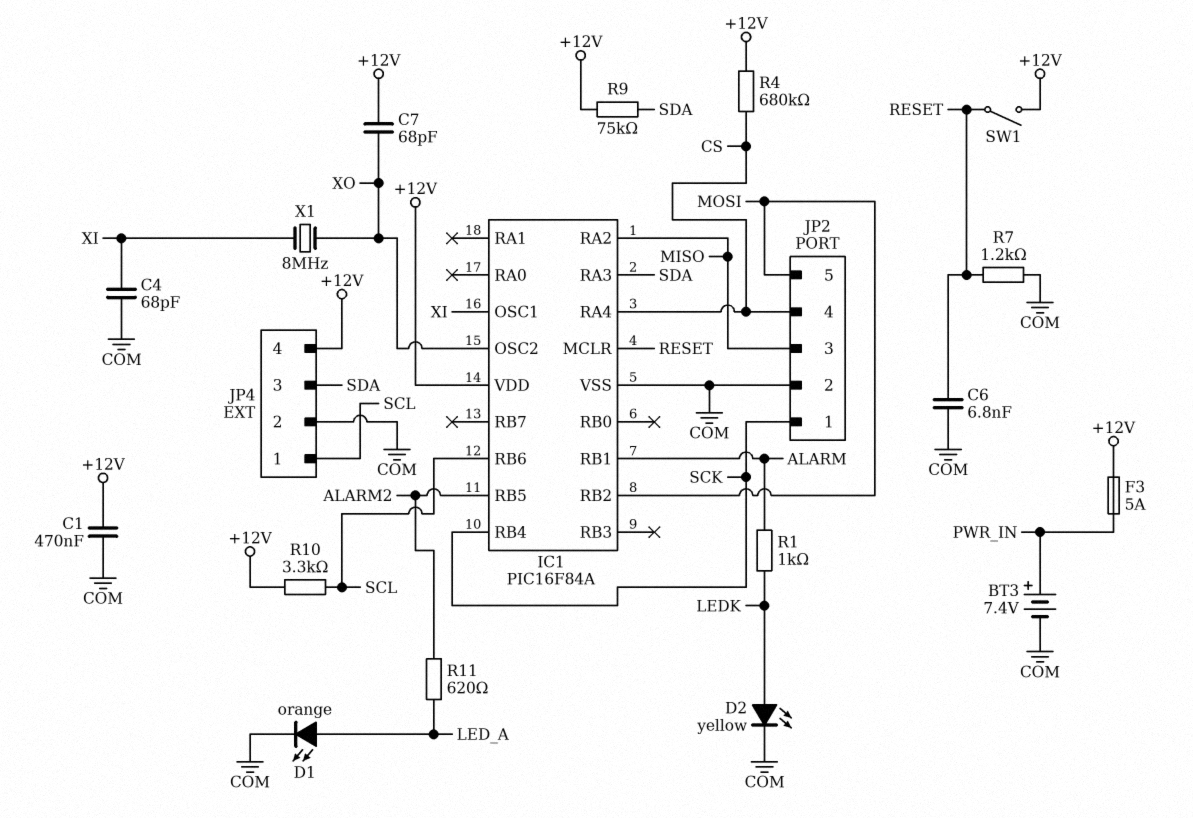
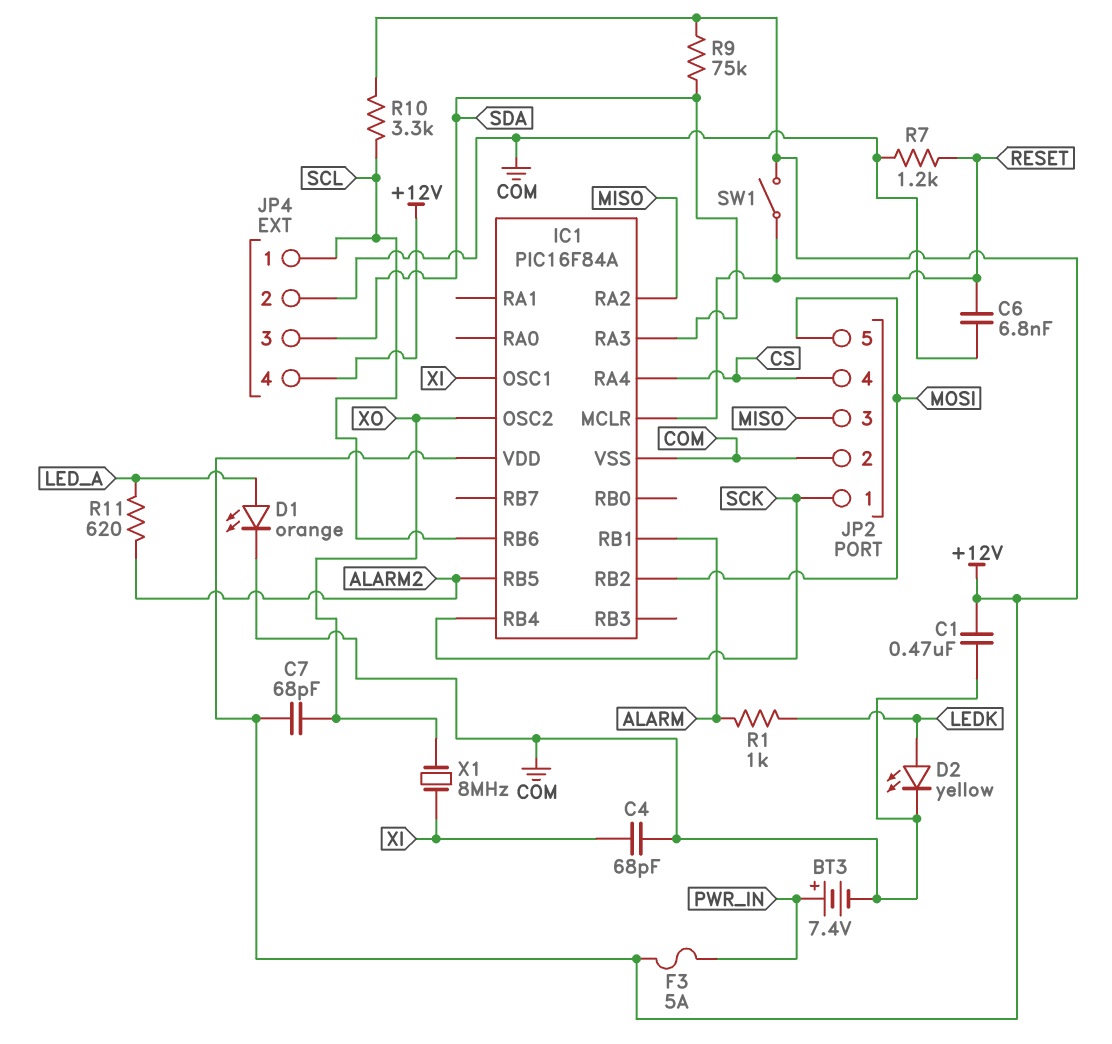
R4: 680k (+12V, CS) -> none

